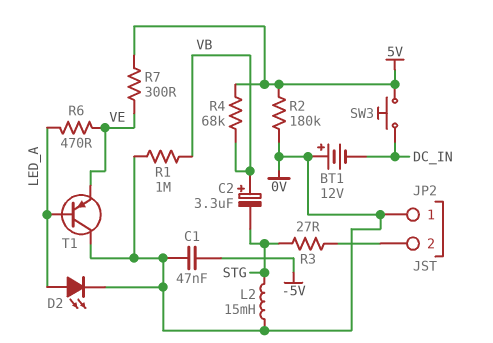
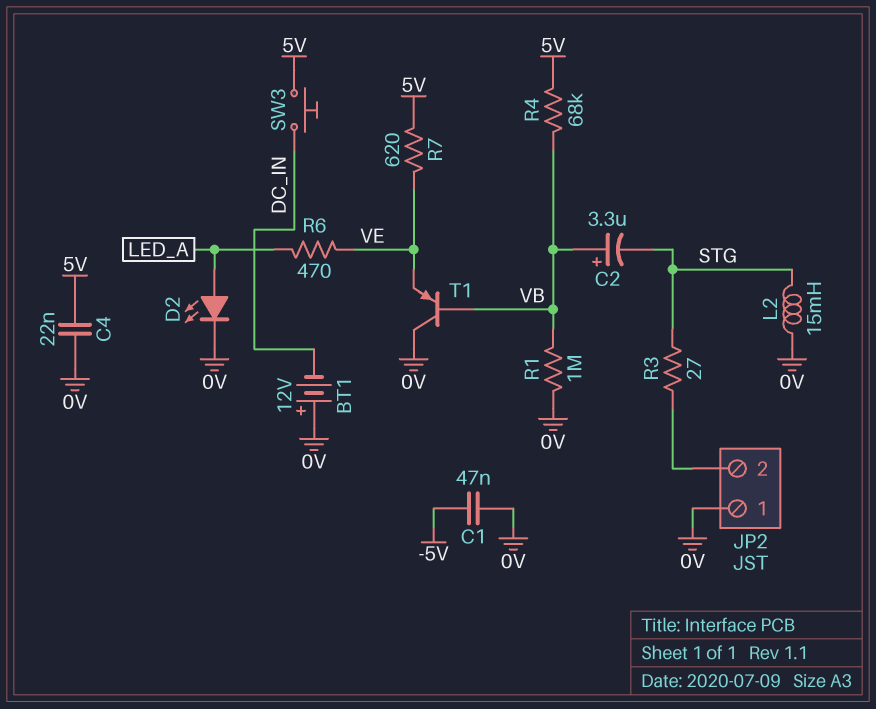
C4: none -> 22nF (0V, 5V)
R2: 180k (0V, 5V) -> none
R7: 300 (5V, VE) -> 620 (5V, VE)
T1: PNP (B LED_A, C 0V, E VE) -> PNP (B VB, C 0V, E VE)

